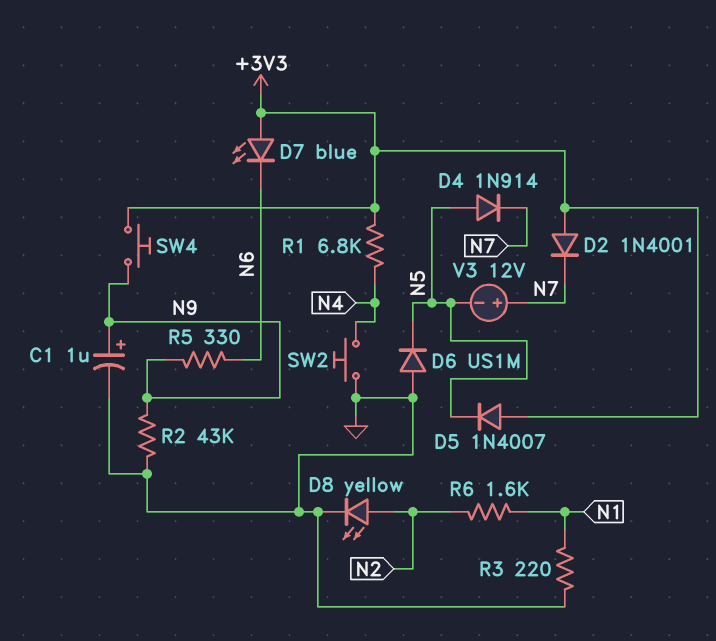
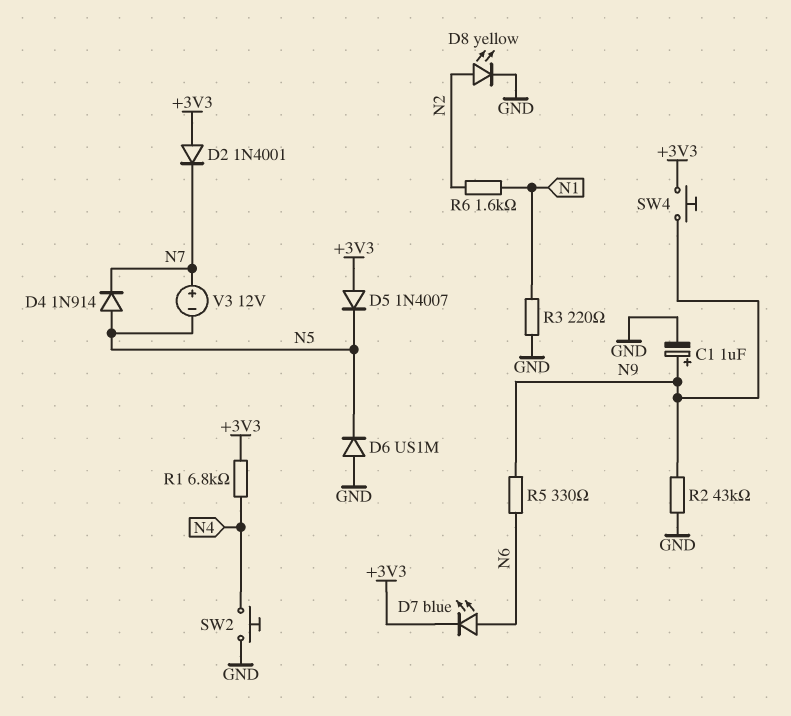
D7: LED blue (A +3V3, K N6) -> LED blue (A N6, K +3V3)

